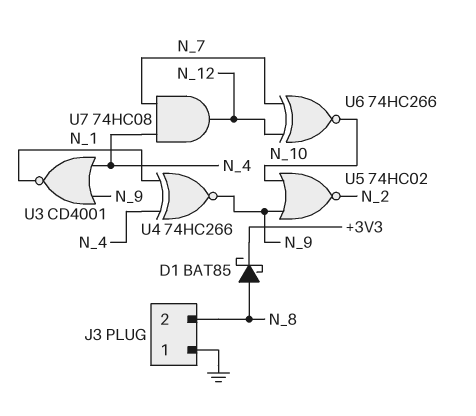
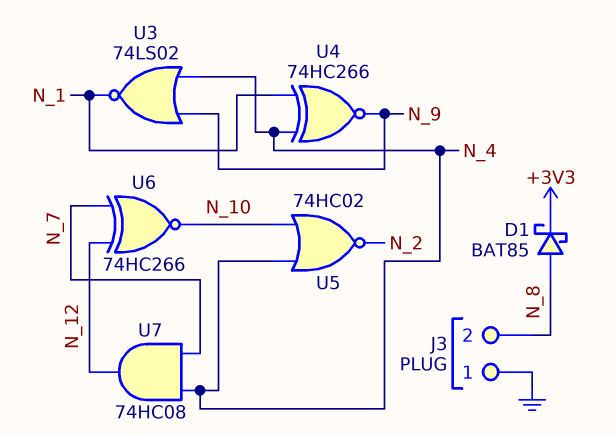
U3: NOR CD4001 (in N_4, in N_9, out N_1) -> NOR 74LS02 (in N_4, in N_9, out N_1)
U5: NOR 74HC02 (in N_9, in N_10, out N_2) -> NOR 74HC02 (in N_4, in N_10, out N_2)

